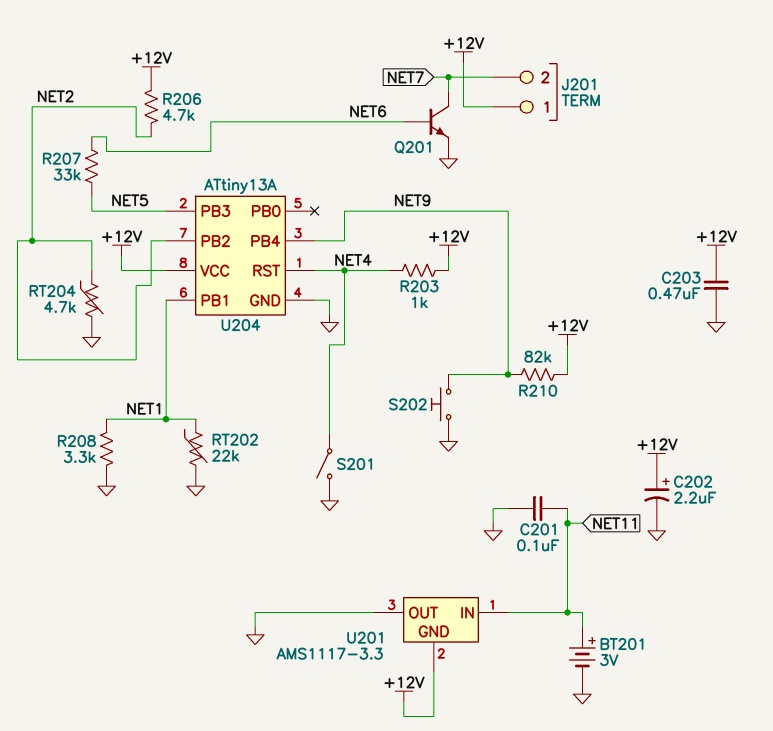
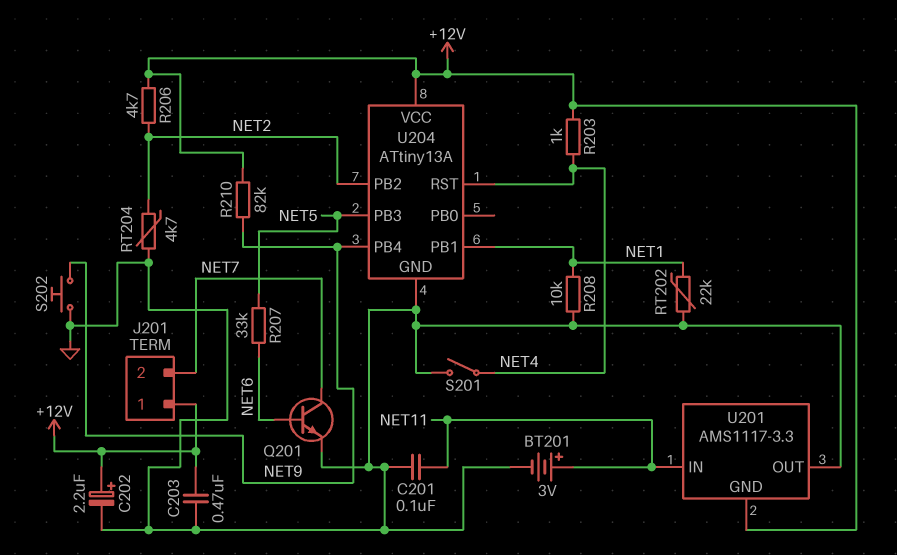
R208: 3.3k (GND, NET1) -> 10k (GND, NET1)

